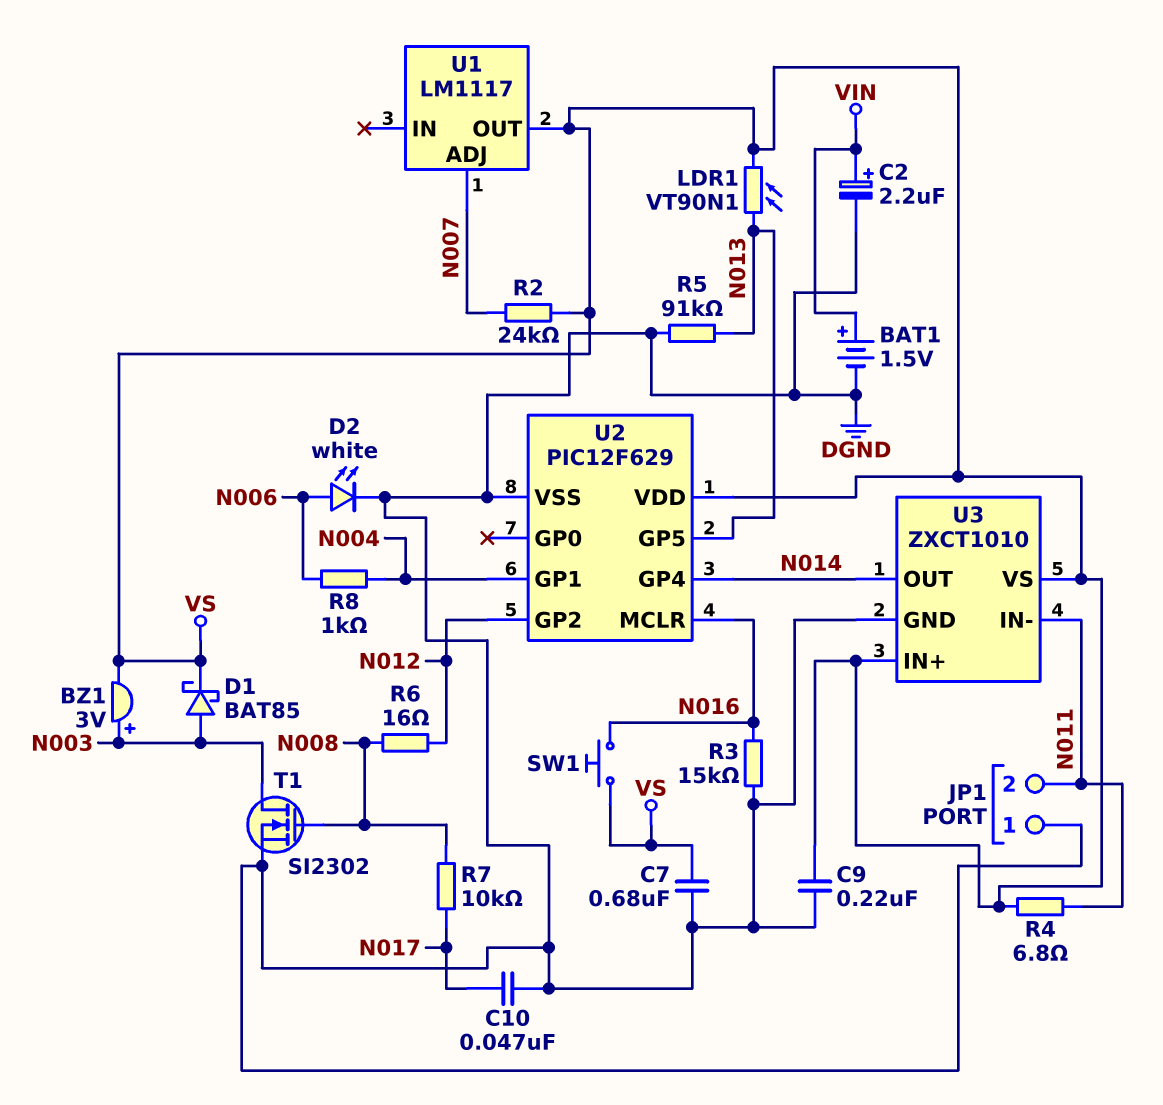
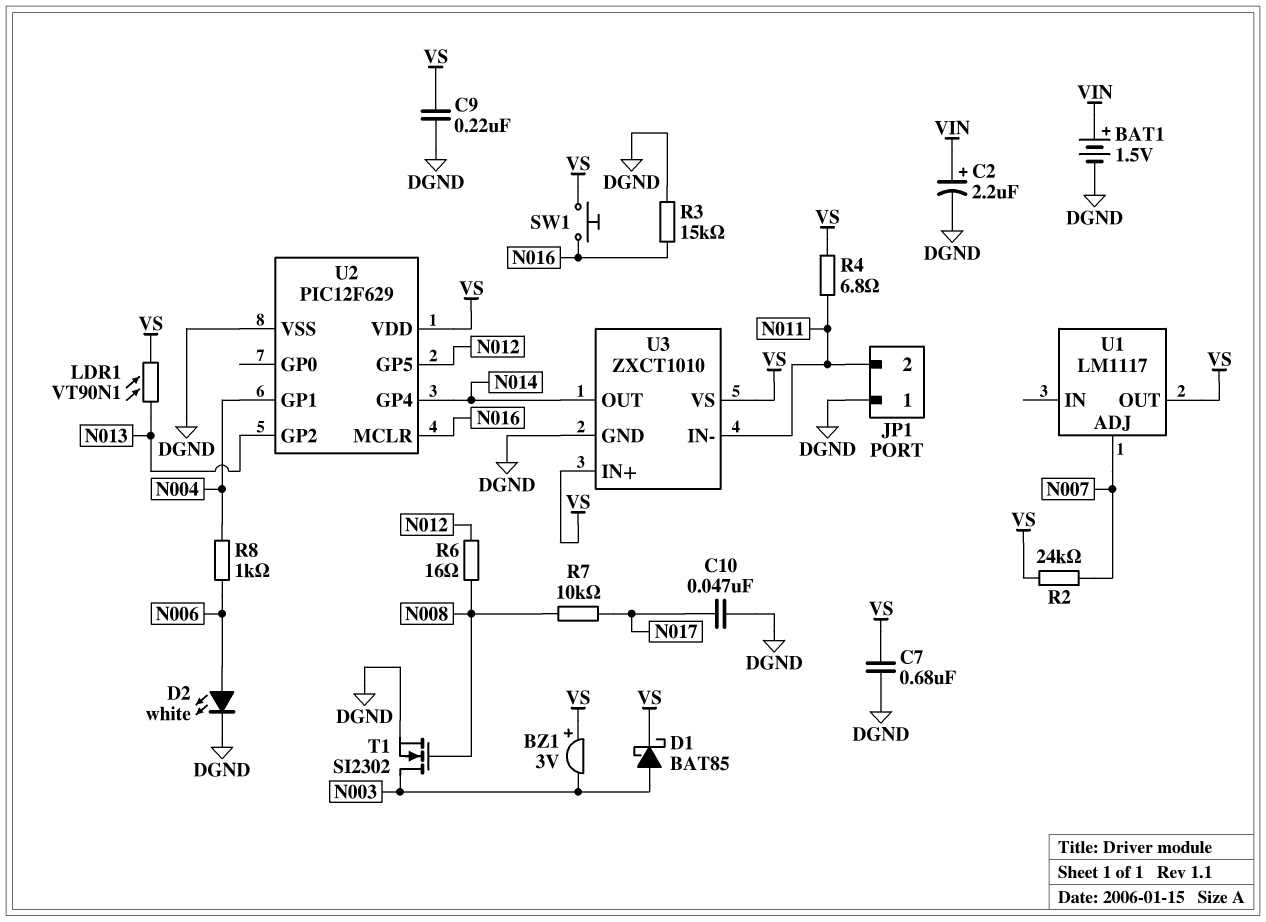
BZ1: buzzer 3V (plus N003, minus VS) -> buzzer 3V (plus VS, minus N003)
R5: 91k (DGND, N013) -> none
U2 pin GP2: N012 -> N013
U2 pin GP5: N013 -> N012

